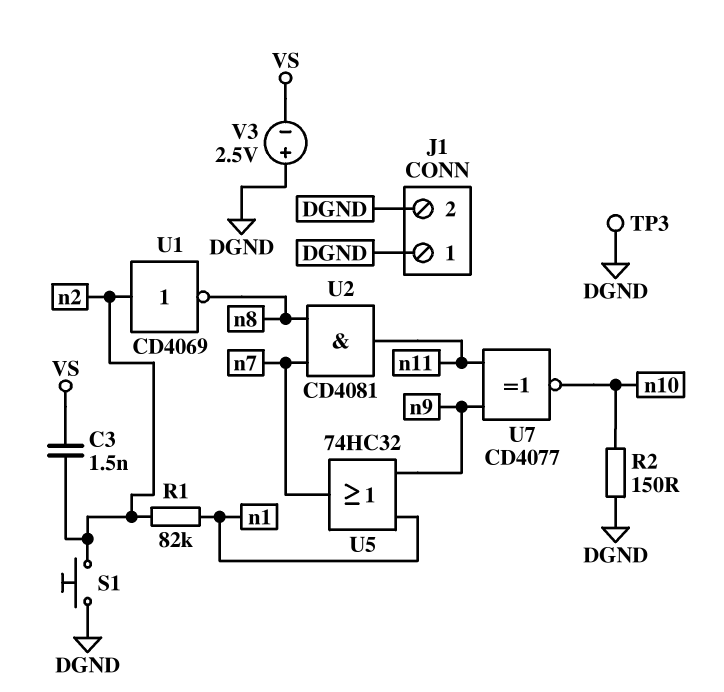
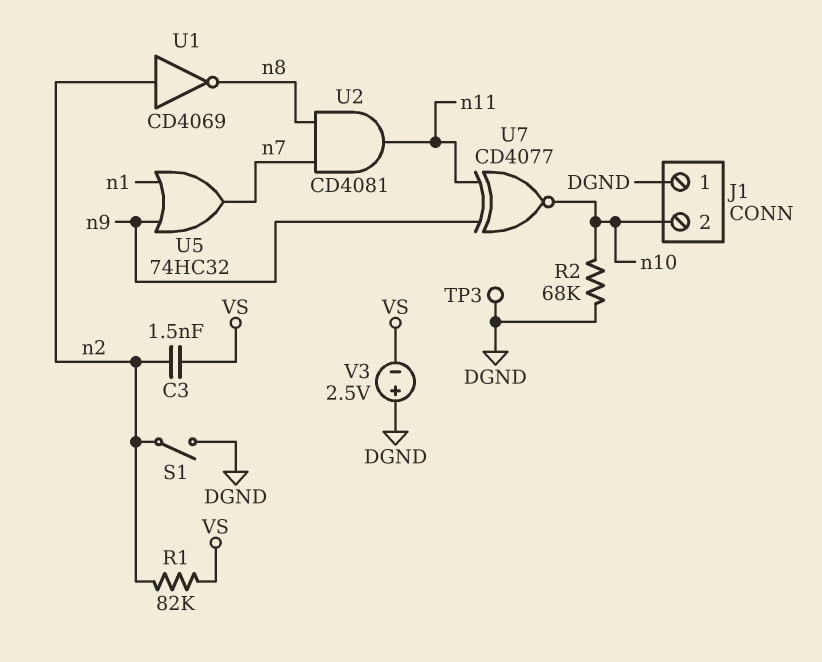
J1 pin 2: DGND -> n10
R1: 82k (n1, n2) -> 82k (VS, n2)
R2: 150 (DGND, n10) -> 68k (DGND, n10)
S1: button (DGND, n2) -> switch (DGND, n2)

